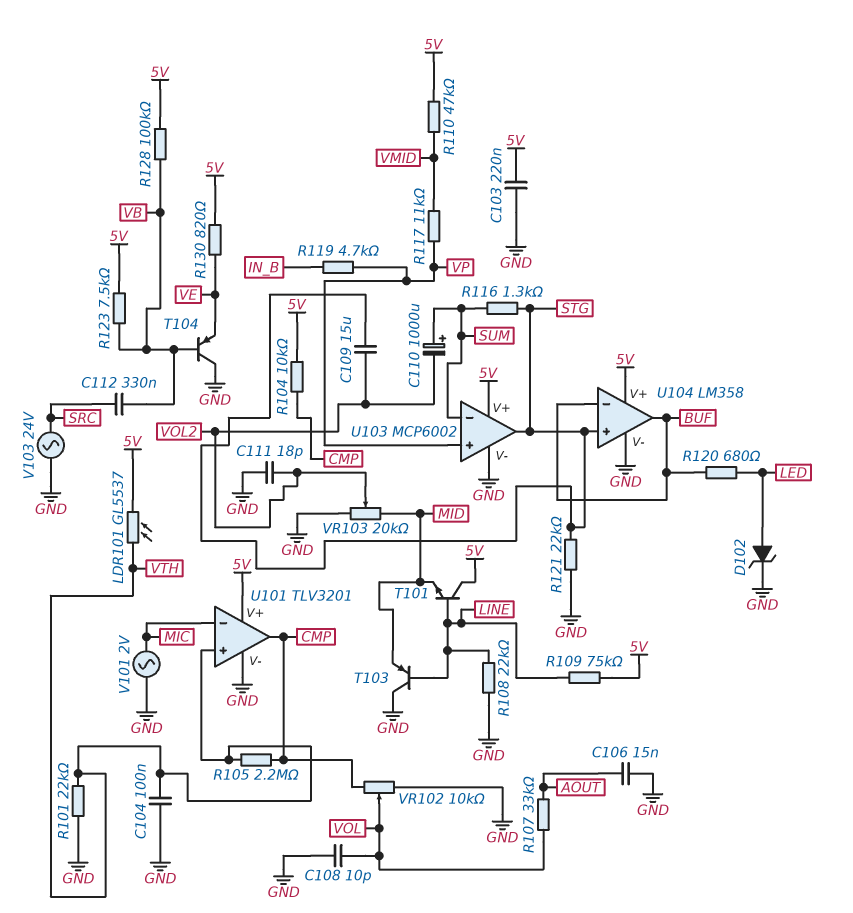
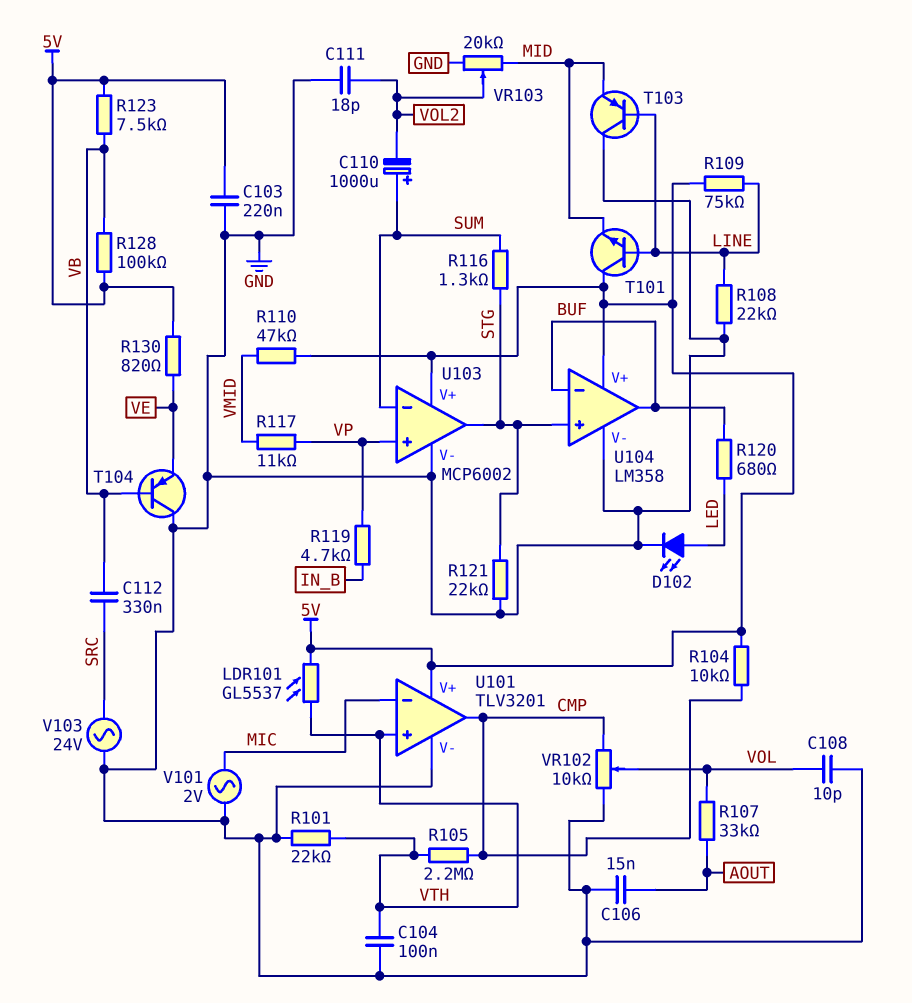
C109: 15uF (STG, VOL2) -> none
D102: zener (A LED, K GND) -> LED (A LED, K GND)

